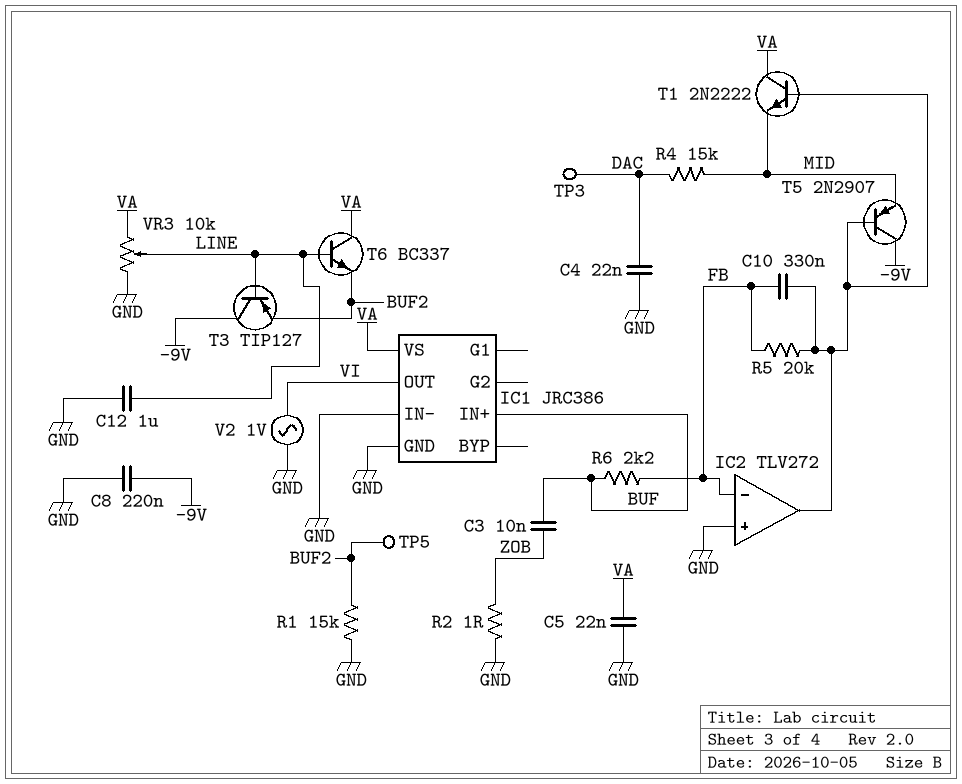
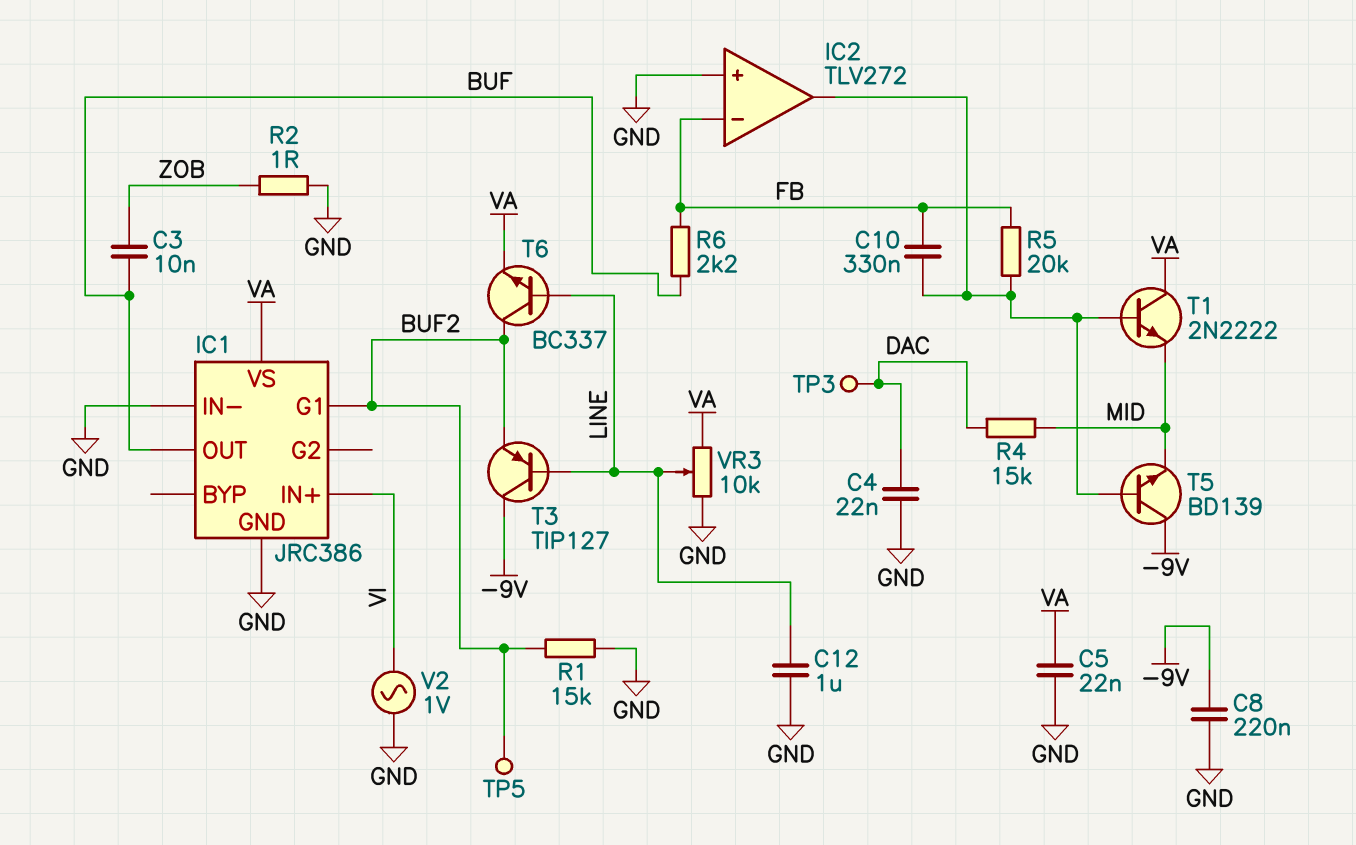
IC1 pin G1: none -> BUF2
IC1 pin IN+: BUF -> VI
IC1 pin OUT: VI -> BUF
T5: PNP 2N2907 (B IC2/out, C -9V, E MID) -> NPN BD139 (B IC2/out, C -9V, E MID)
T6: NPN BC337 (B LINE, C VA, E BUF2) -> NPN BC337 (B LINE, C BUF2, E VA)

